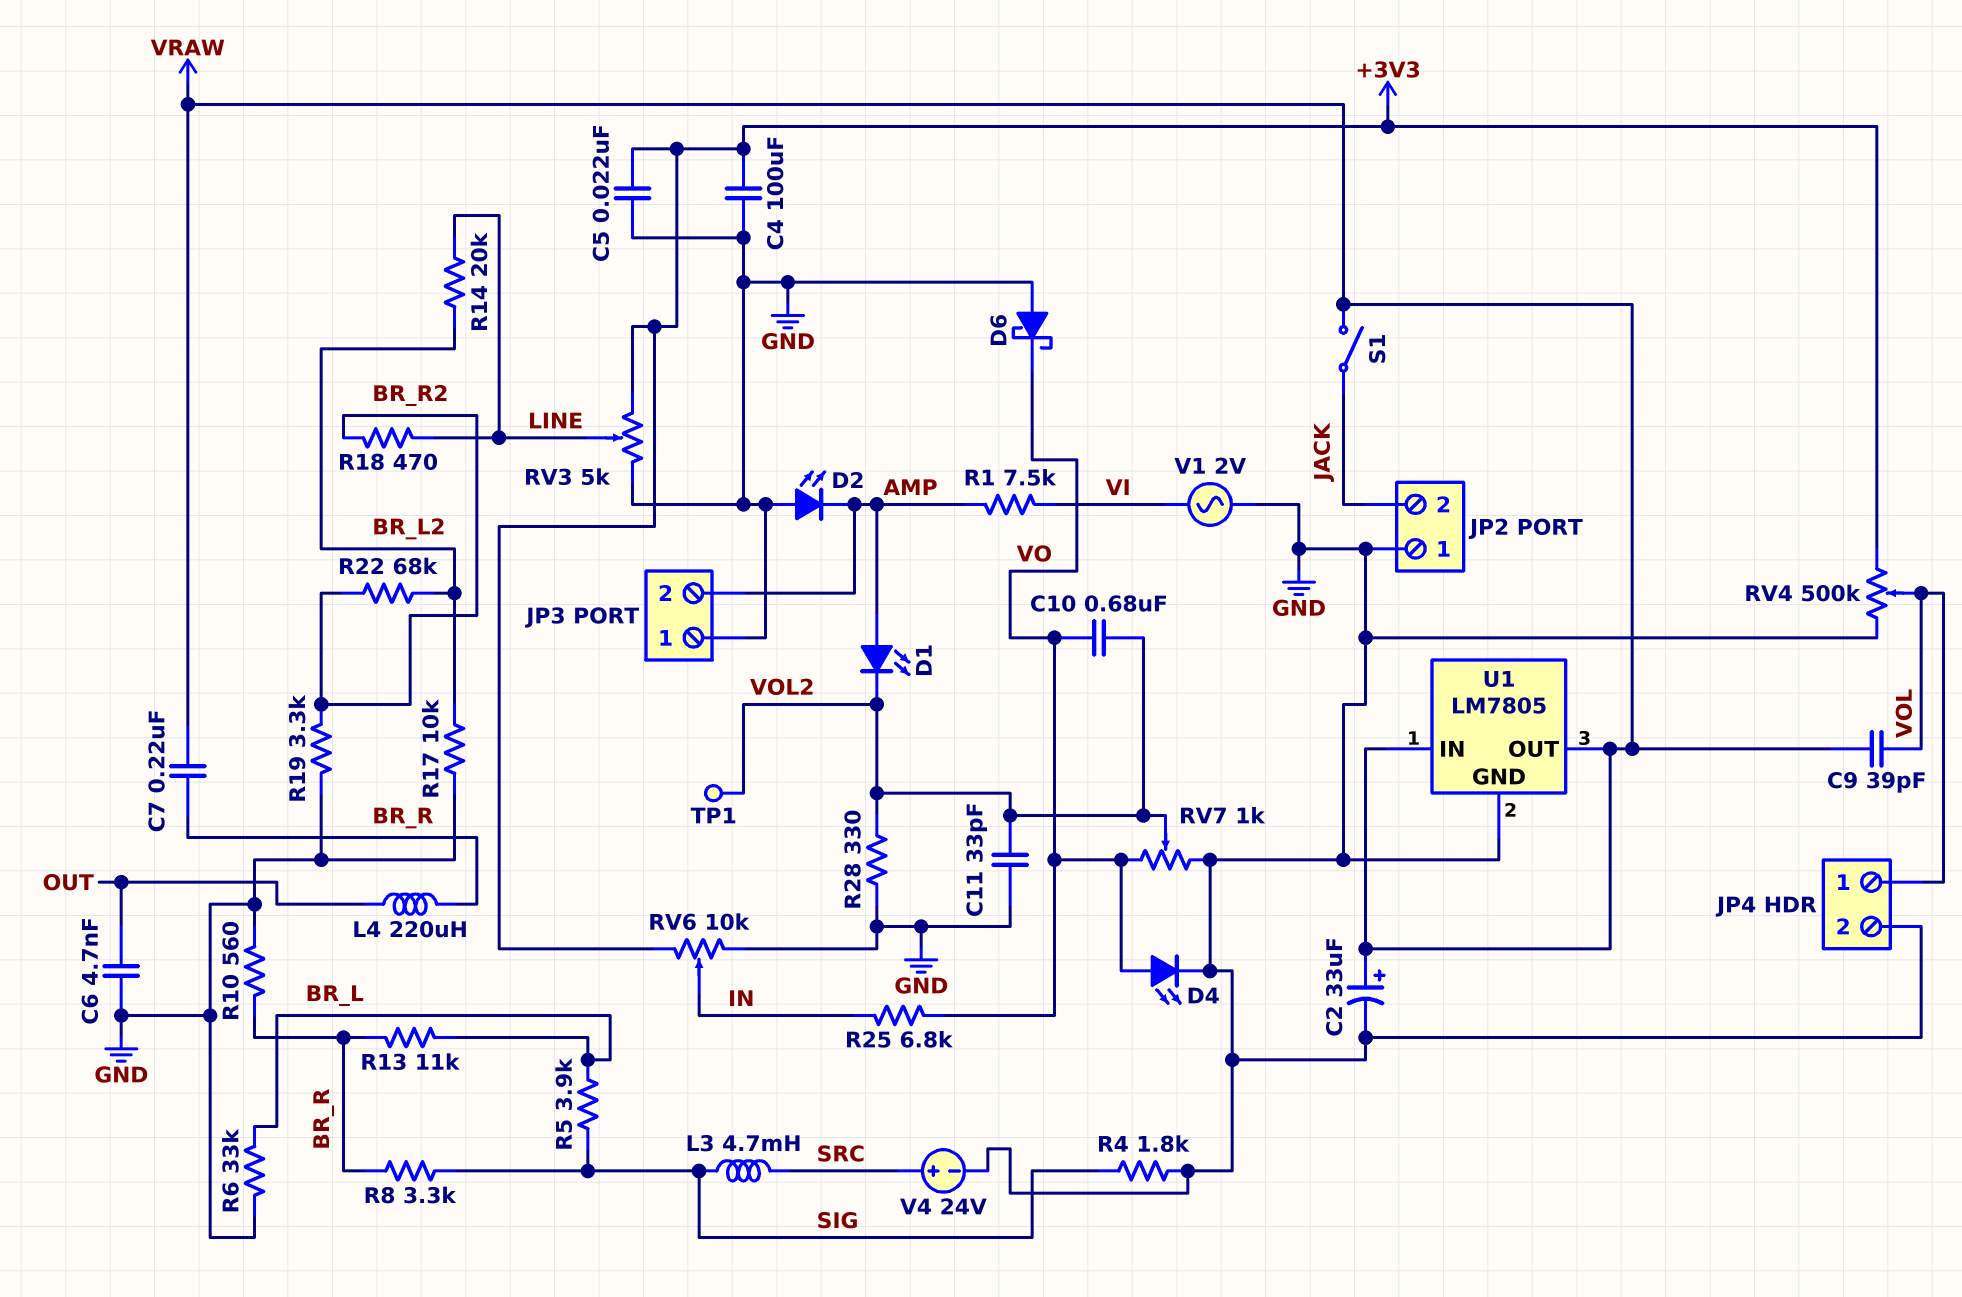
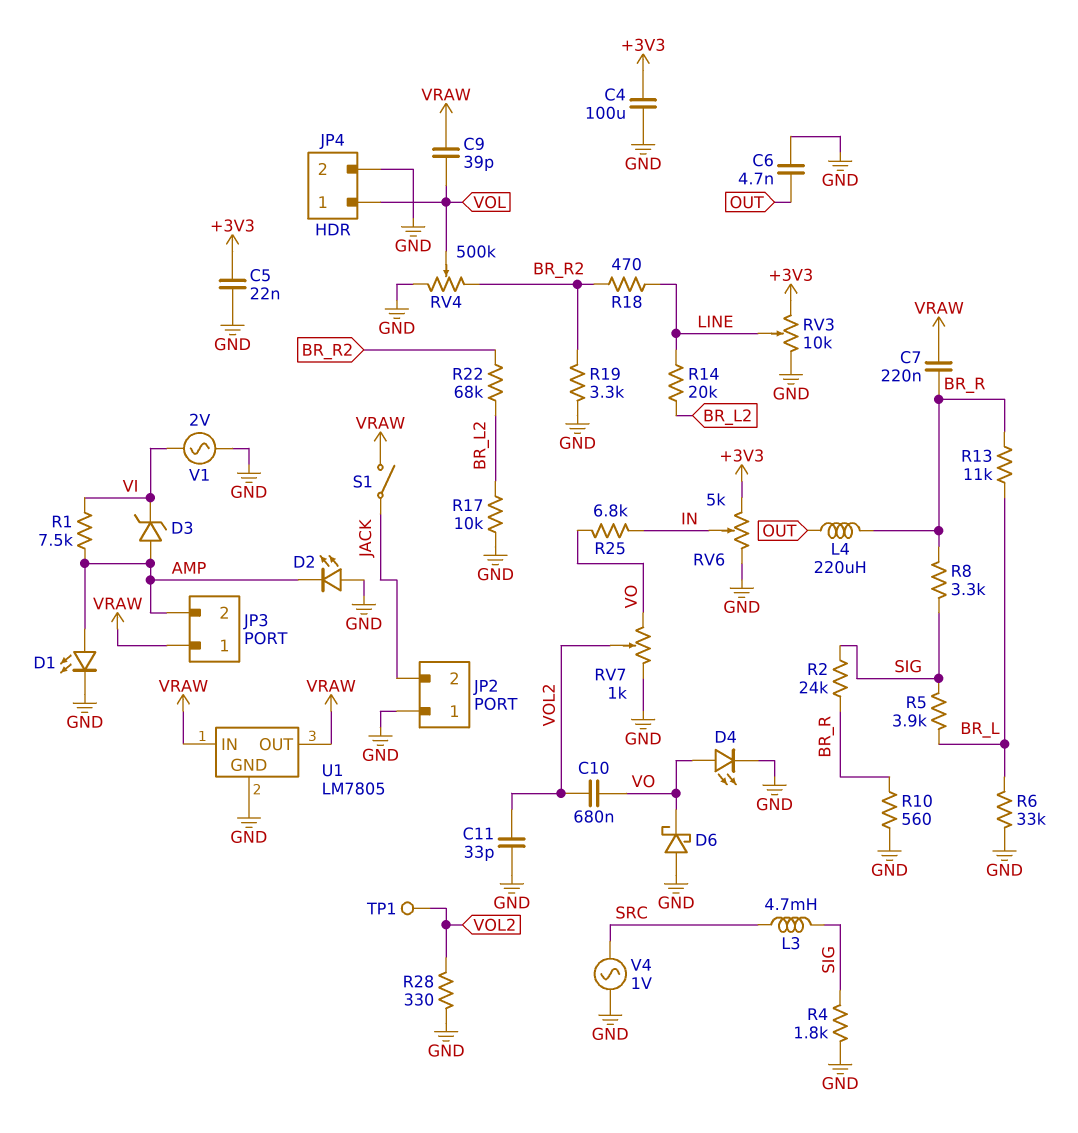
C2: 33uF (plus VRAW, minus GND) -> none
D1: LED (A AMP, K VOL2) -> LED (A AMP, K GND)
D3: none -> zener (A AMP, K VI)
JP3 pin 1: GND -> VRAW
R2: none -> 24k (BR_R, SIG)
RV3: 5k (+3V3, GND, wiper LINE) -> 10k (+3V3, GND, wiper LINE)
RV4: 500k (+3V3, GND, wiper VOL) -> 500k (BR_R2, GND, wiper VOL)
RV6: 10k (+3V3, GND, wiper IN) -> 5k (+3V3, GND, wiper IN)
V4: 24V (plus SRC, minus GND) -> AC 1V (GND, SRC)

